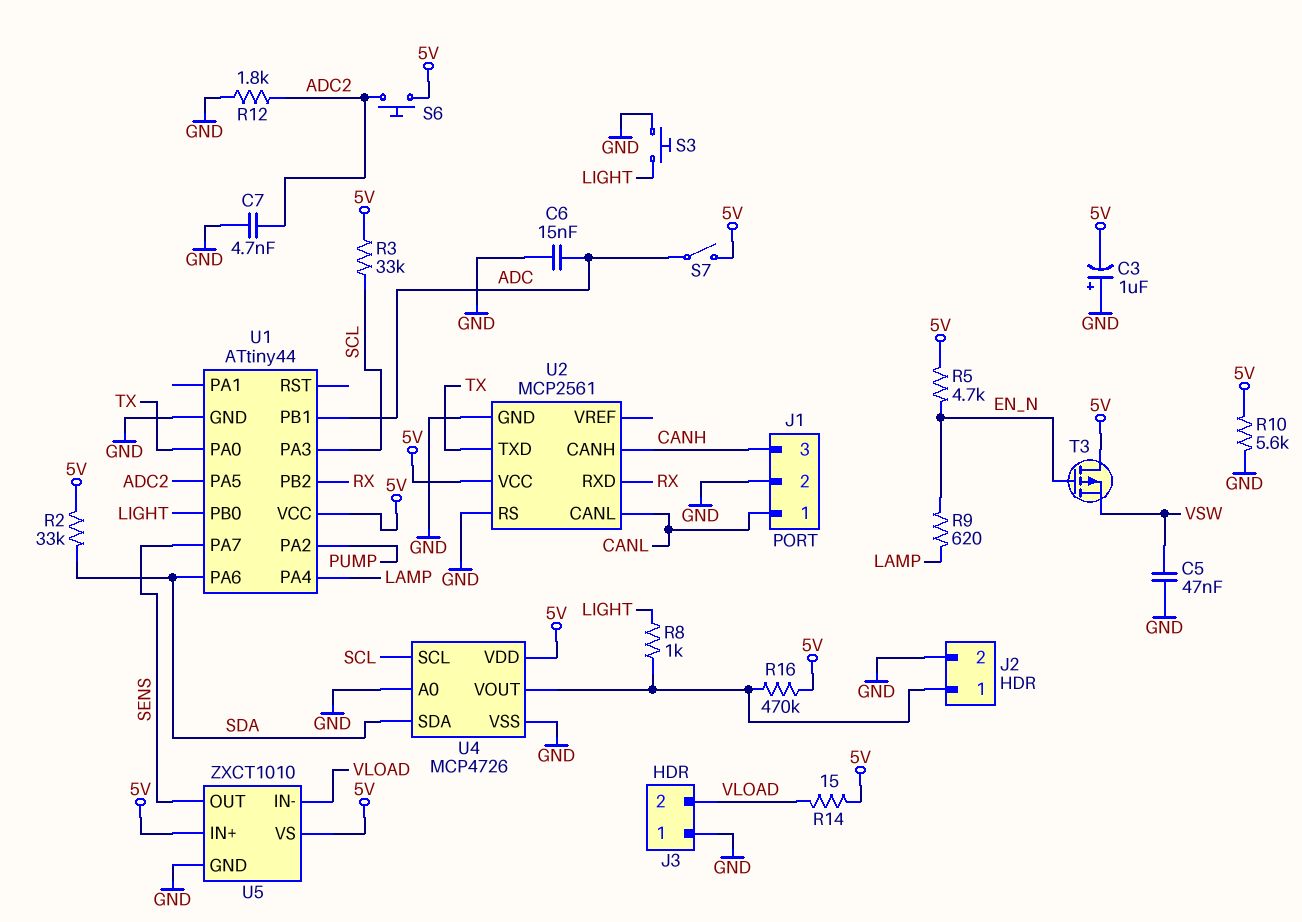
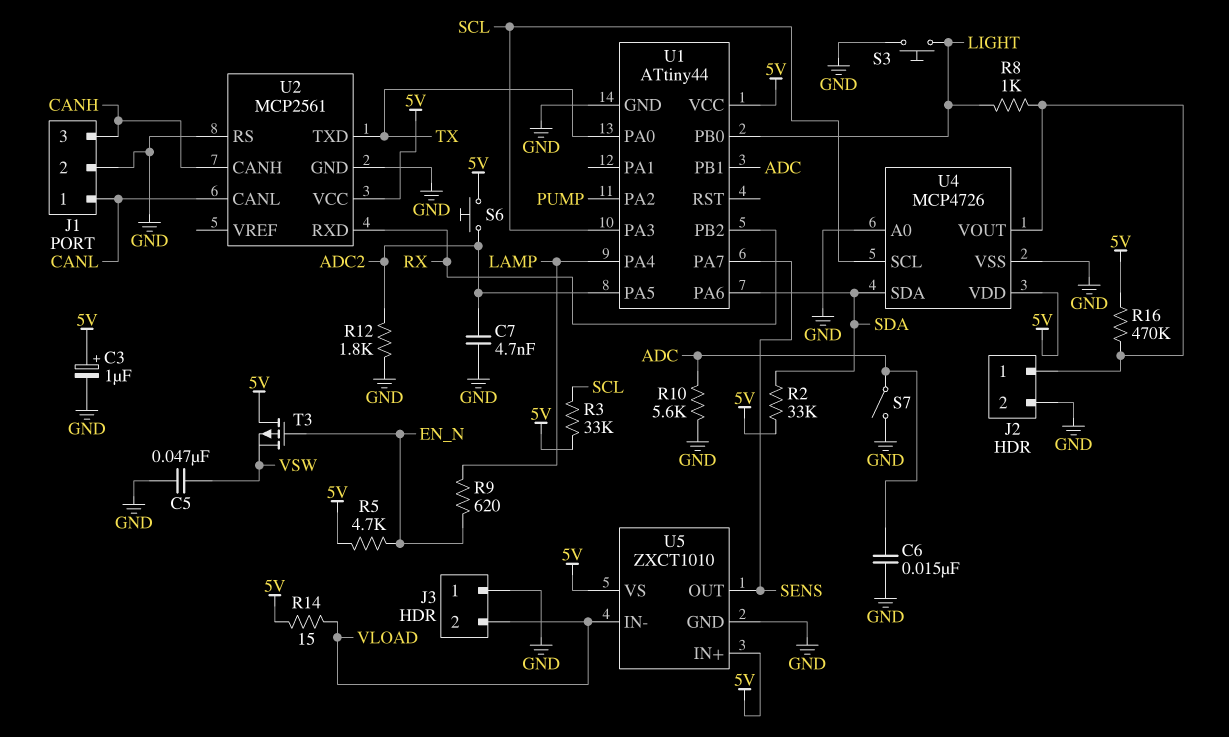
C3: 1uF (plus GND, minus 5V) -> 1uF (plus 5V, minus GND)
R10: 5.6k (5V, GND) -> 5.6k (ADC, GND)
S7: switch (5V, ADC) -> switch (ADC, GND)

